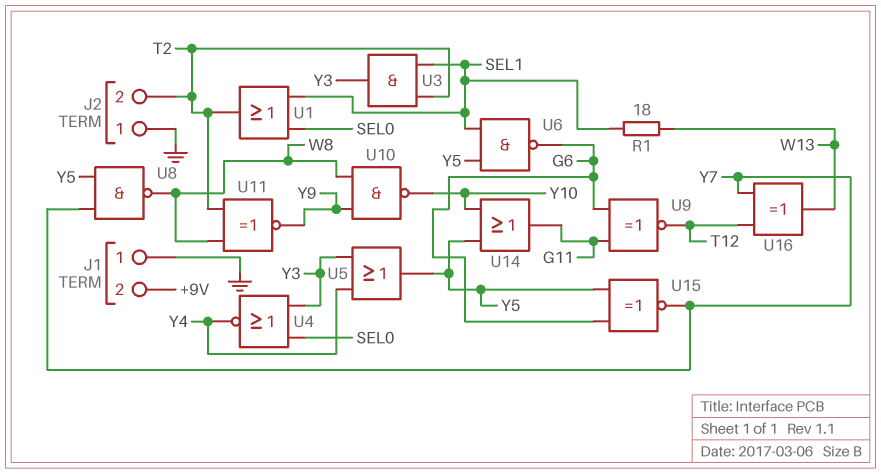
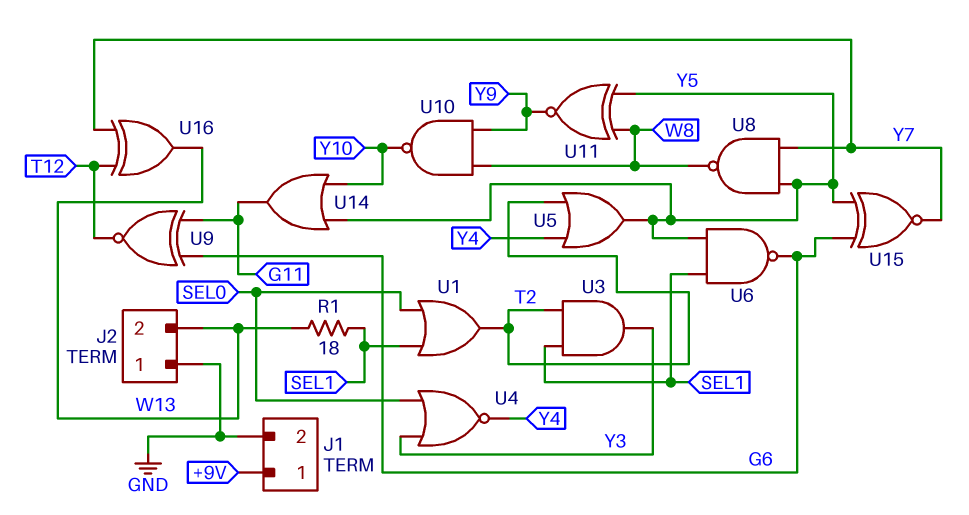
J1 pin 1: GND -> +9V
J1 pin 2: +9V -> GND
J2 pin 2: T2 -> W13
U5: OR (in Y3, in Y4, out Y5) -> OR (in T2, in Y4, out Y5)
U11: XNOR (in T2, in W8, out Y9) -> XNOR (in W8, in Y5, out Y9)

